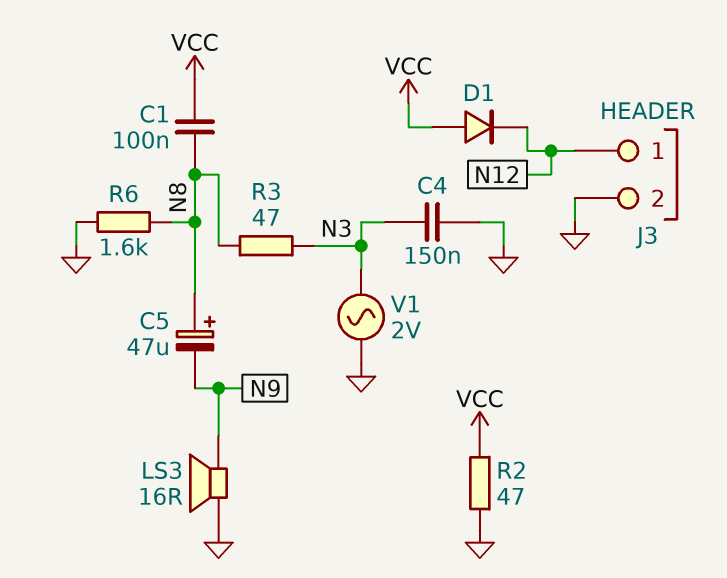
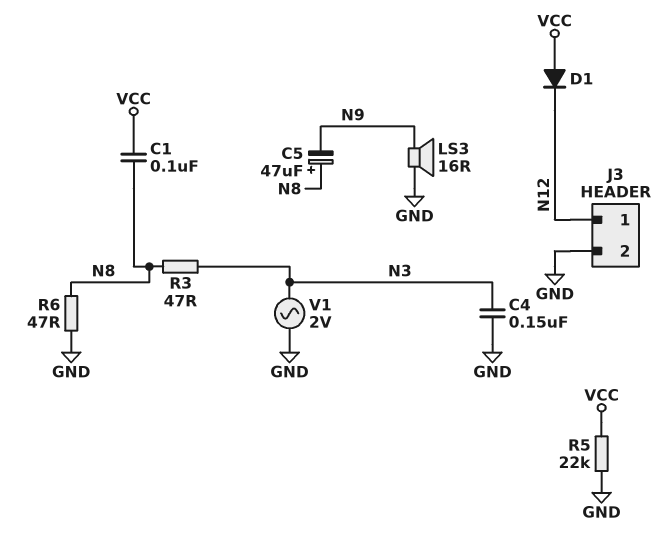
R2: 47 (GND, VCC) -> none
R5: none -> 22k (GND, VCC)
R6: 1.6k (GND, N8) -> 47 (GND, N8)

